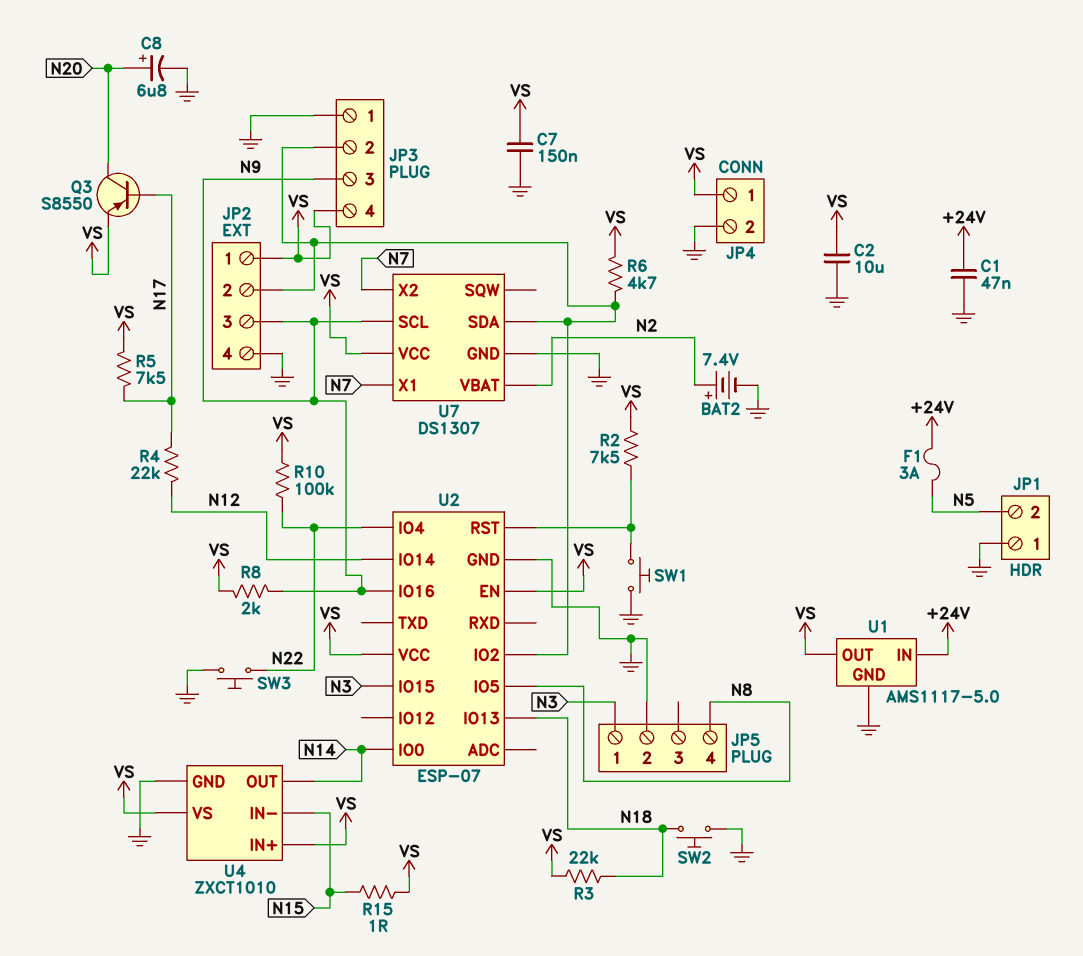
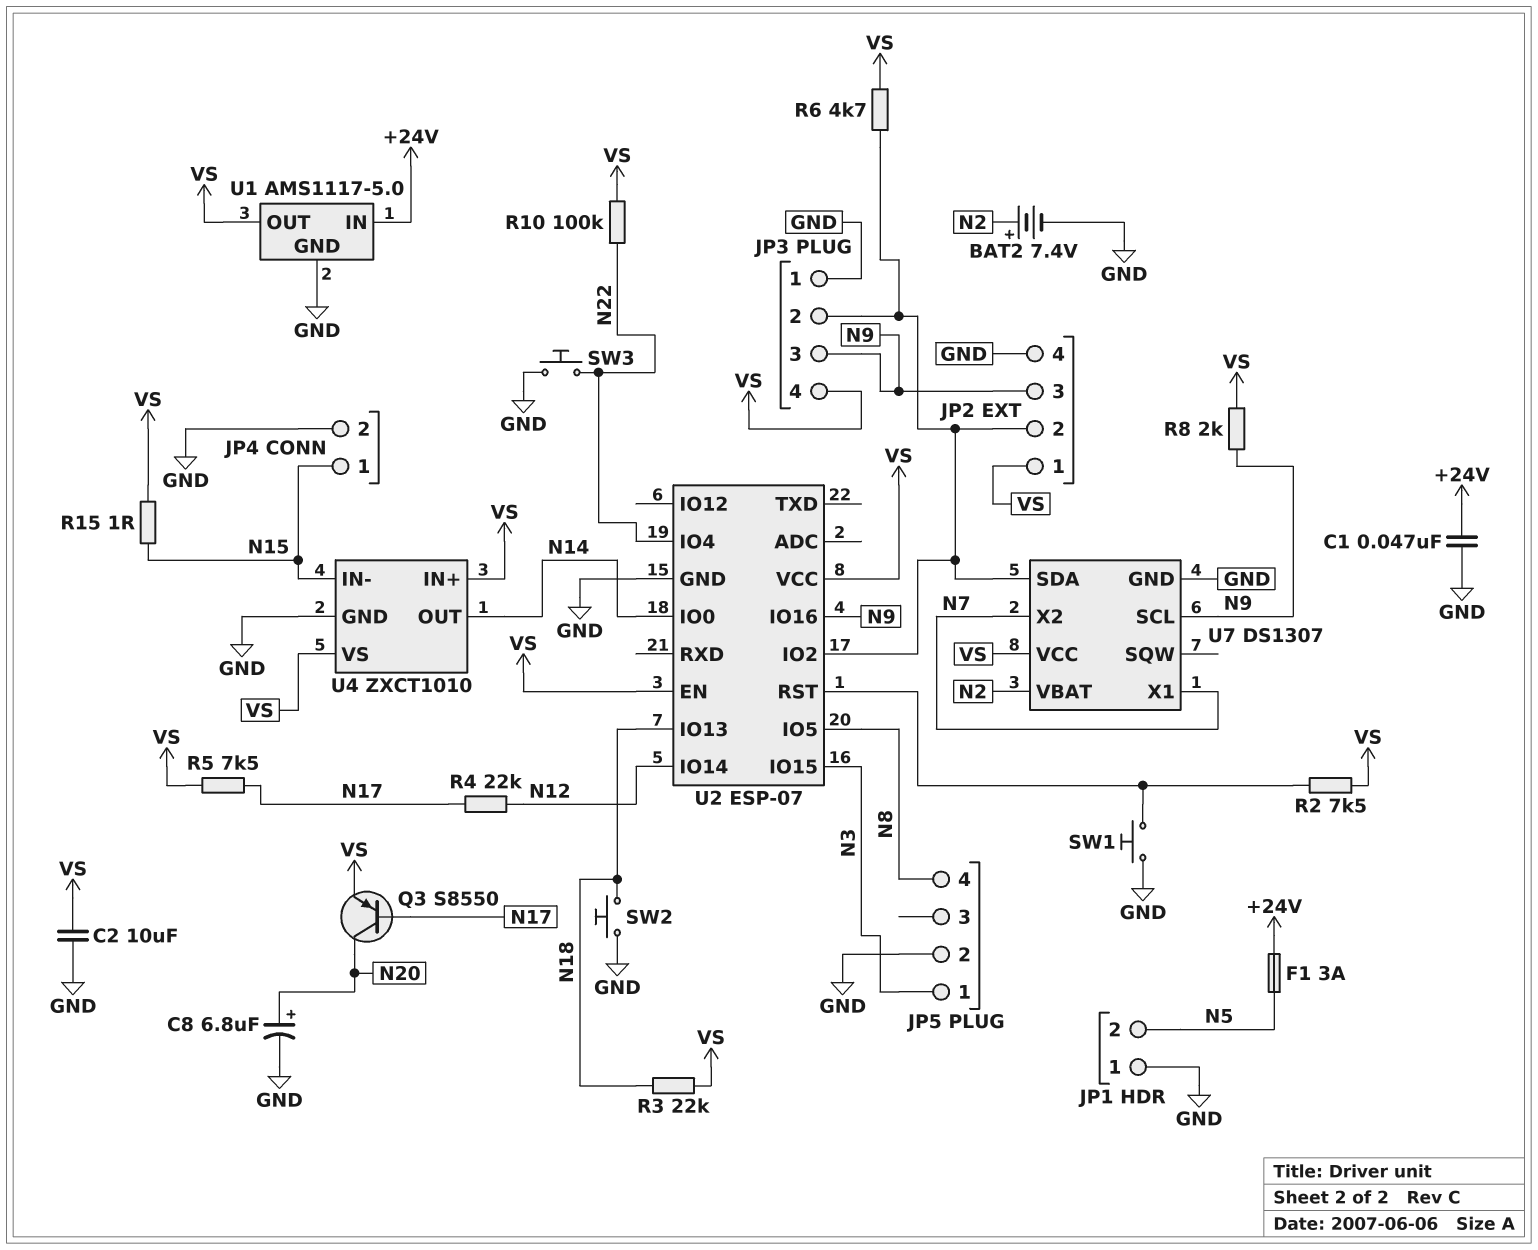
C7: 150nF (GND, VS) -> none
JP4 pin 1: VS -> N15

